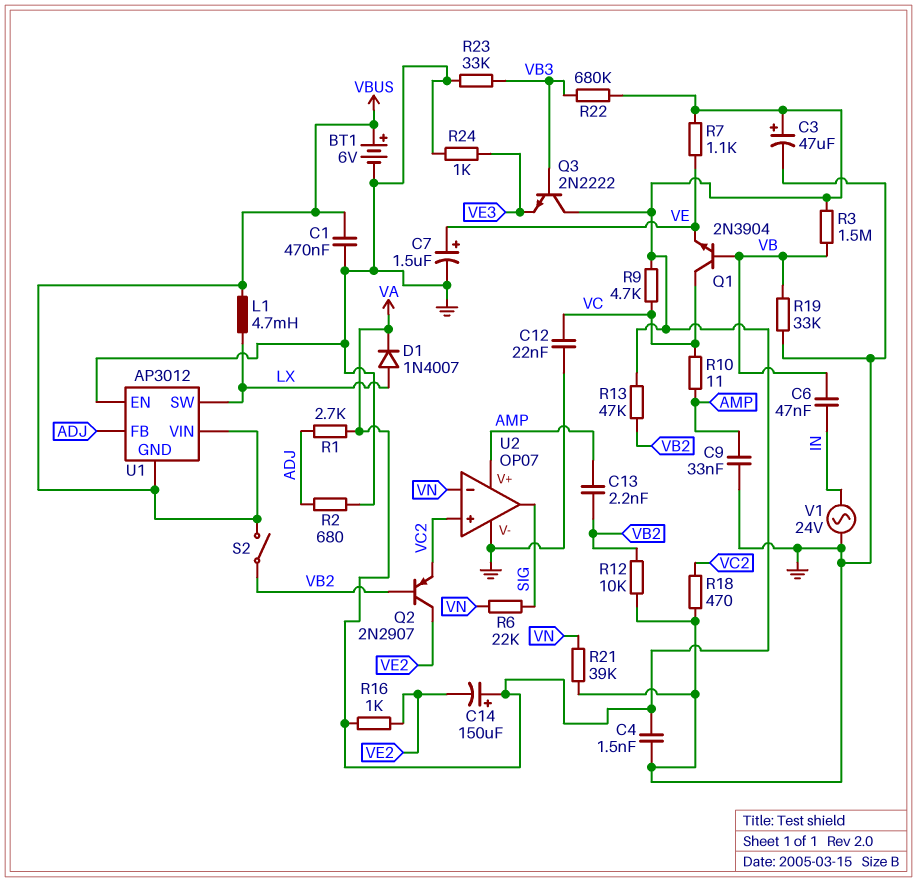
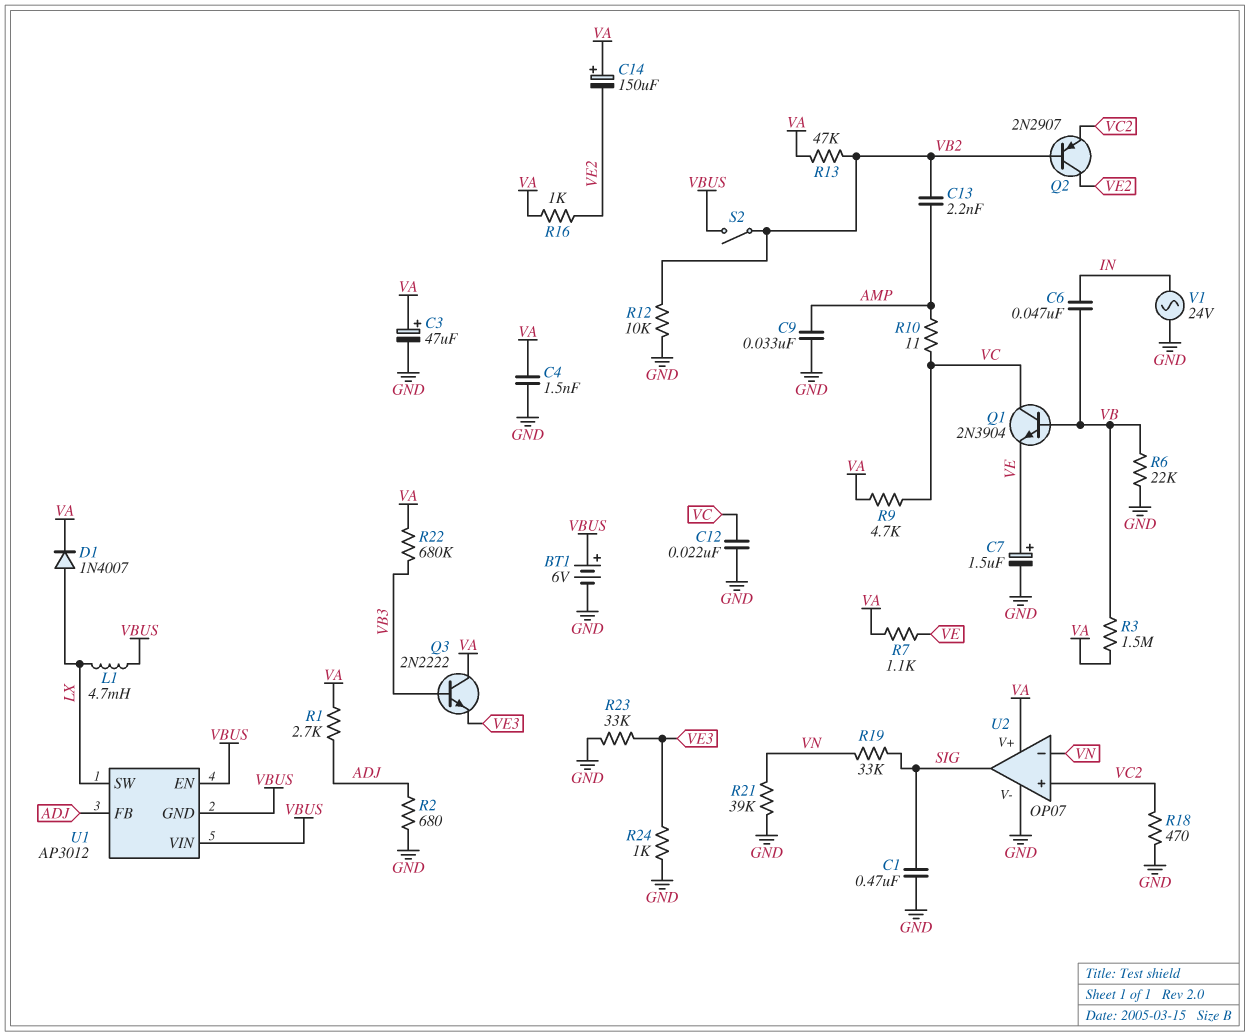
C1: 470nF (GND, VBUS) -> 470nF (GND, SIG)
R6: 22k (SIG, VN) -> 22k (GND, VB)
R19: 33k (GND, VB) -> 33k (SIG, VN)
R23: 33k (GND, VB3) -> 33k (GND, VE3)
U1 pin EN: GND -> VBUS
U2 pin V+: AMP -> VA

